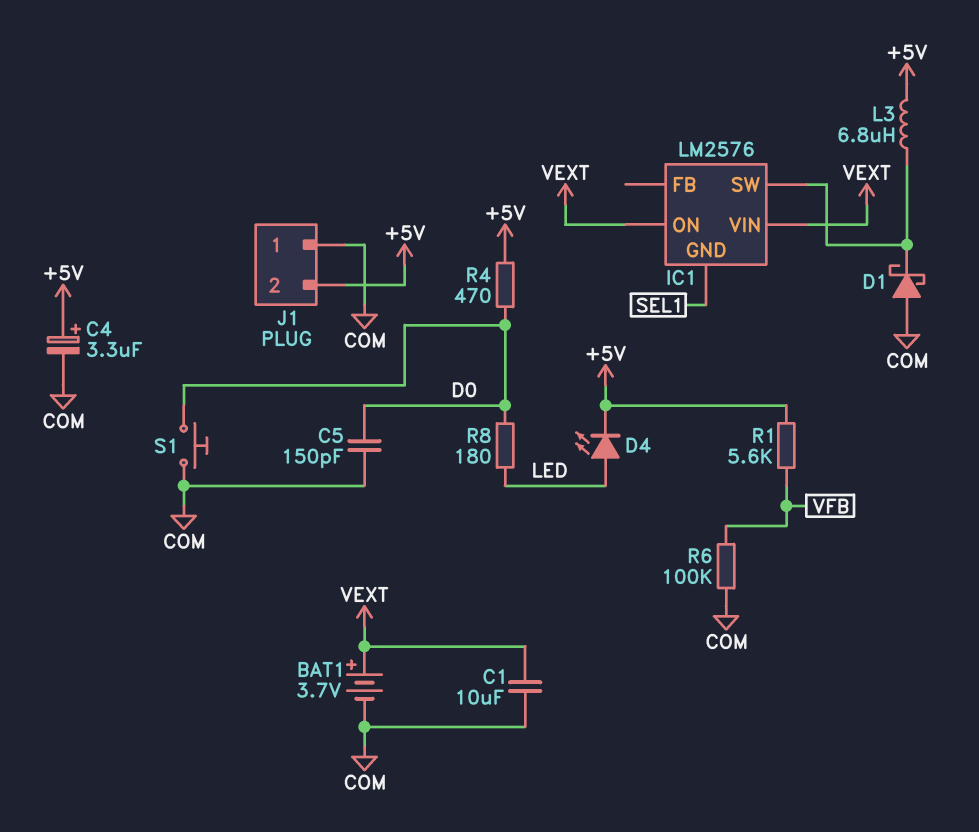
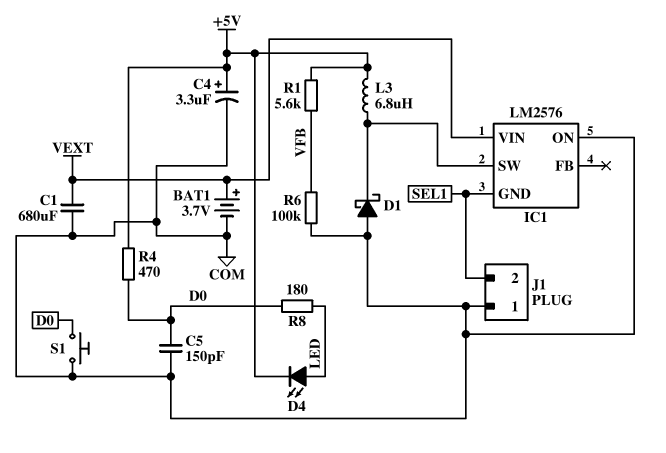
C1: 10uF (COM, VEXT) -> 680uF (COM, VEXT)
IC1 pin ON: VEXT -> COM
J1 pin 2: +5V -> SEL1

